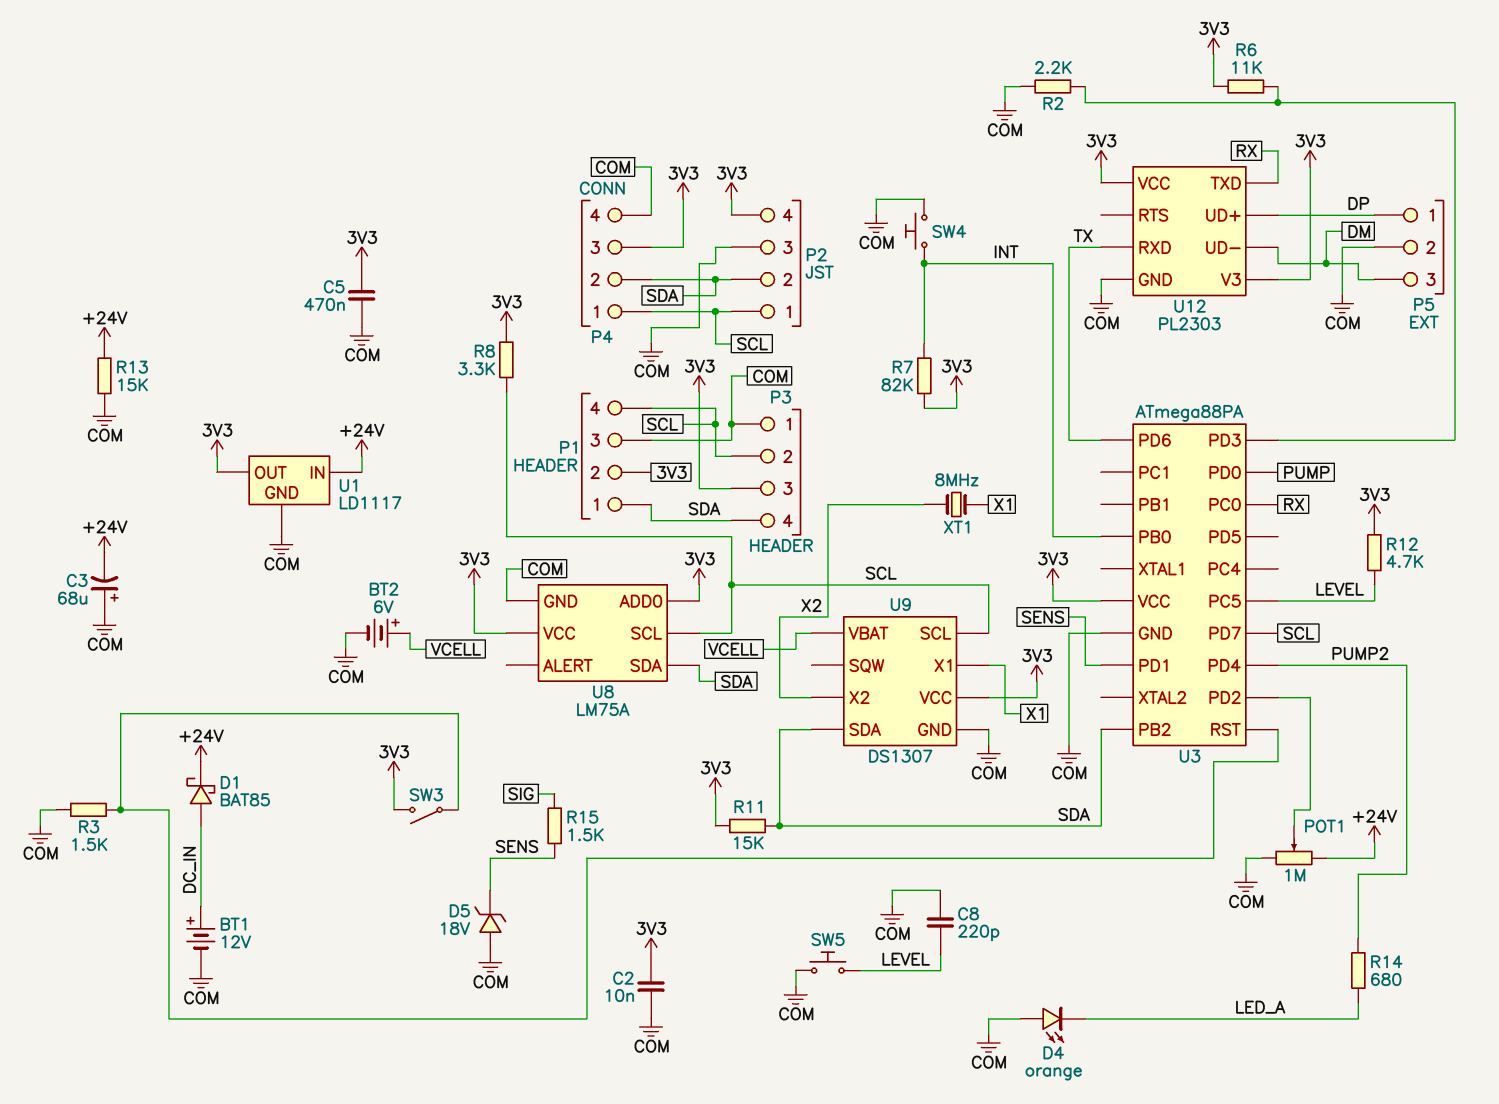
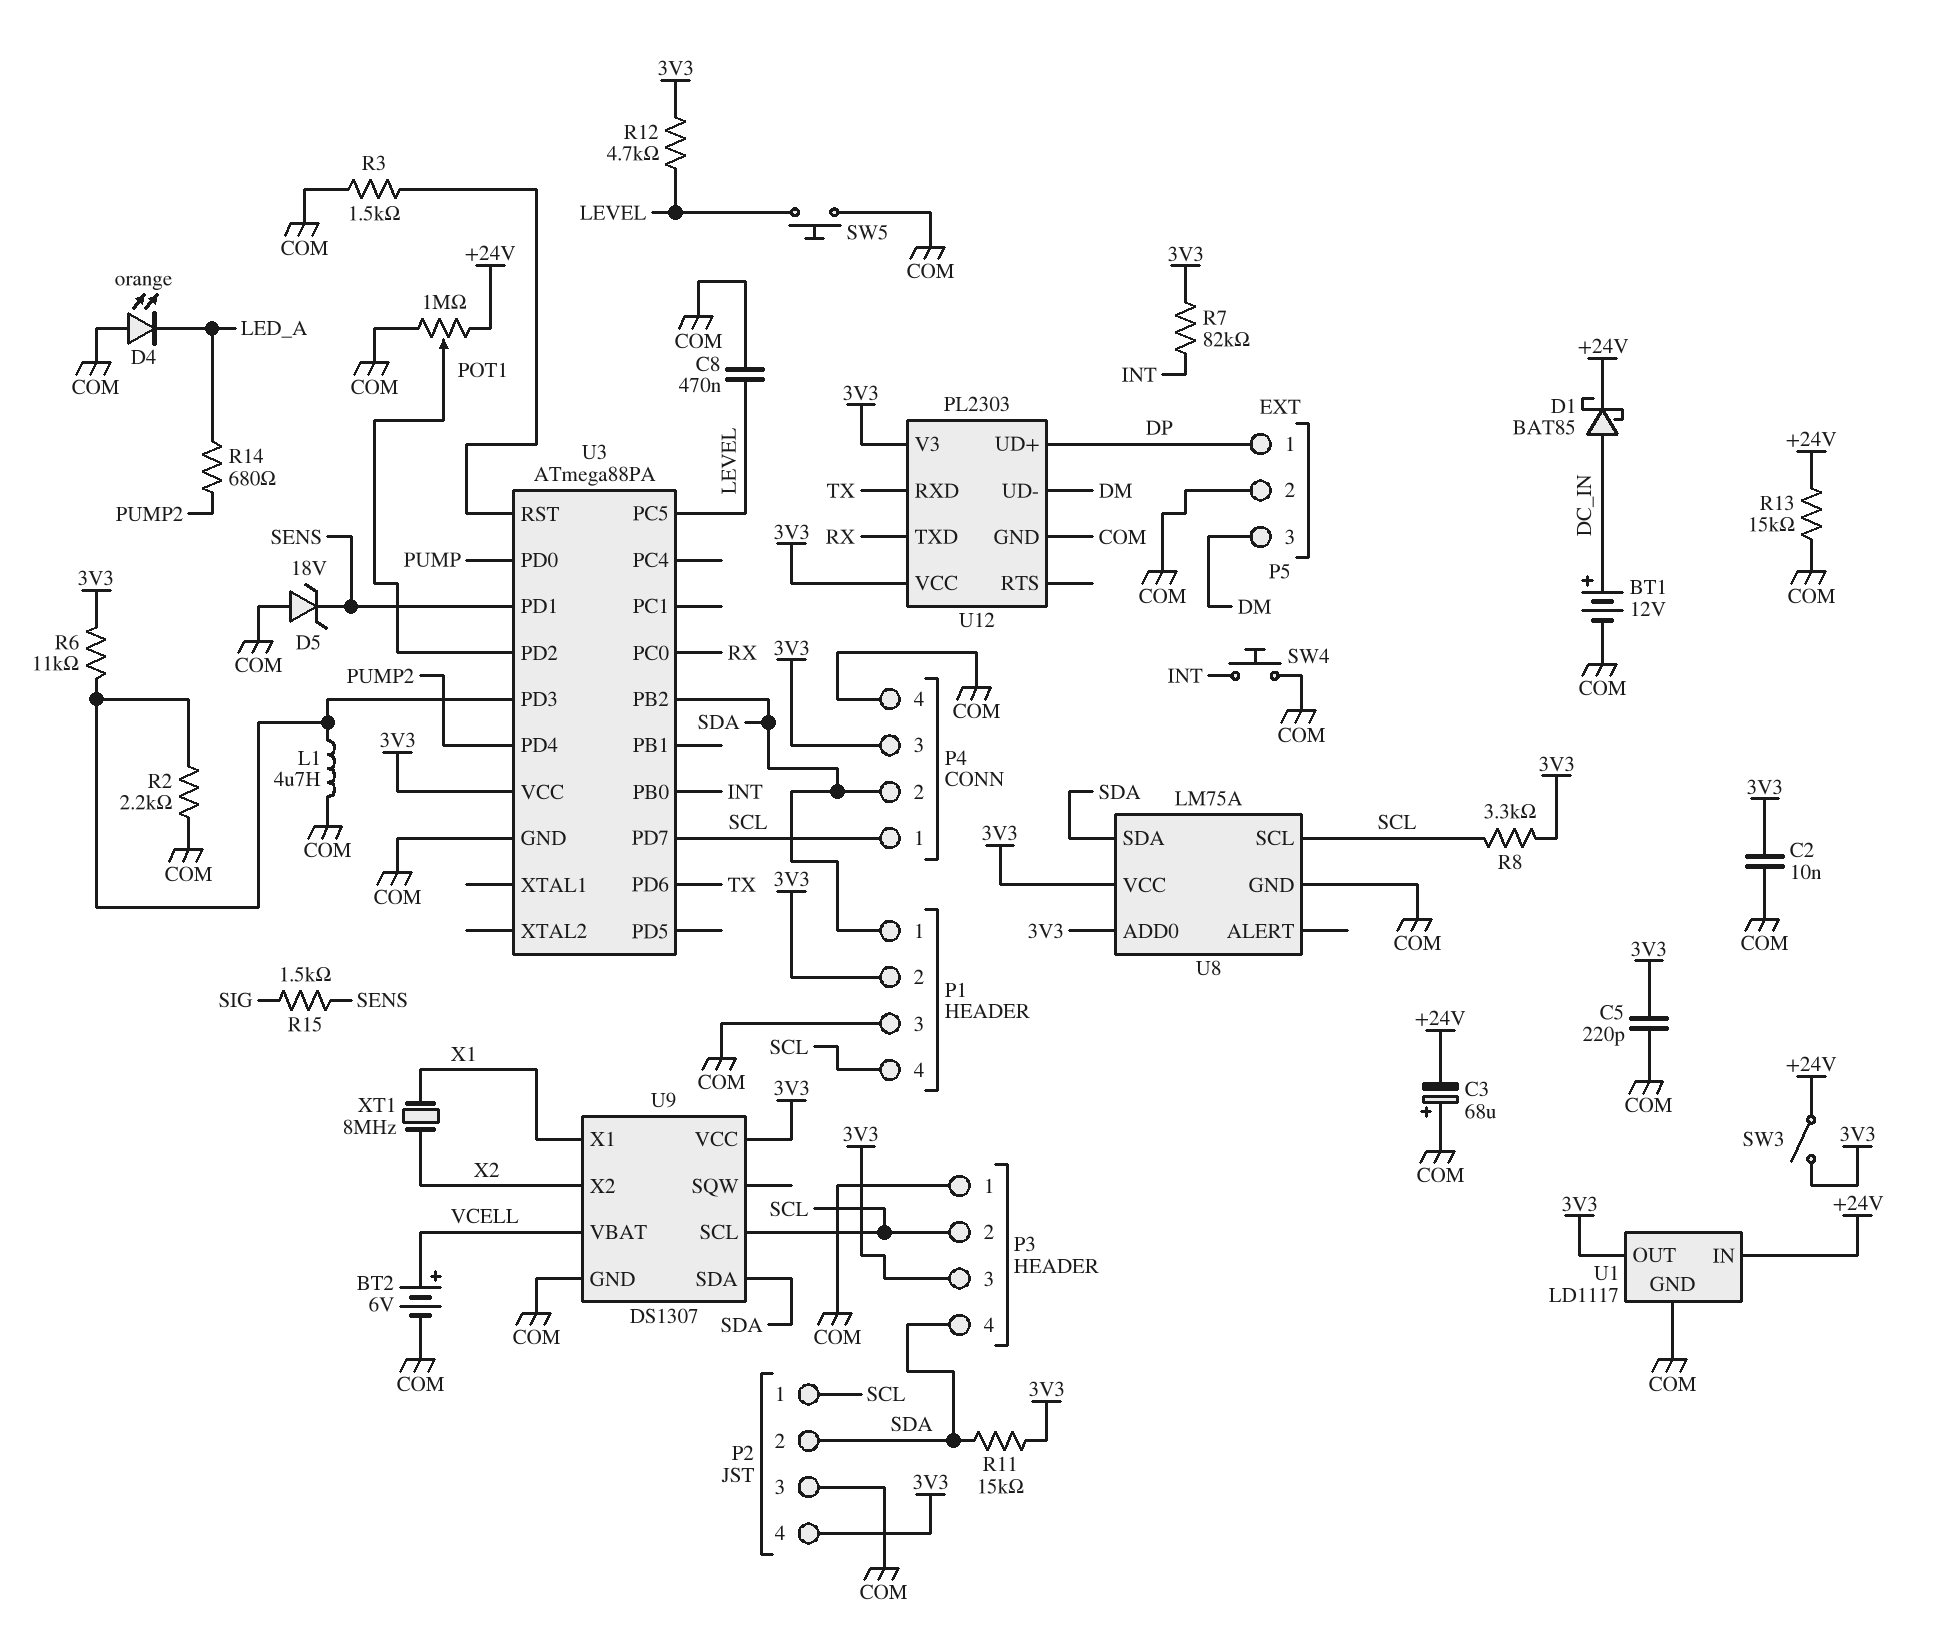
C5: 470nF (3V3, COM) -> 220pF (3V3, COM)
C8: 220pF (COM, LEVEL) -> 470nF (COM, LEVEL)
L1: none -> 4.7uH (COM, U3/PD3)
SW3: switch (3V3, U3/RST) -> switch (+24V, 3V3)

